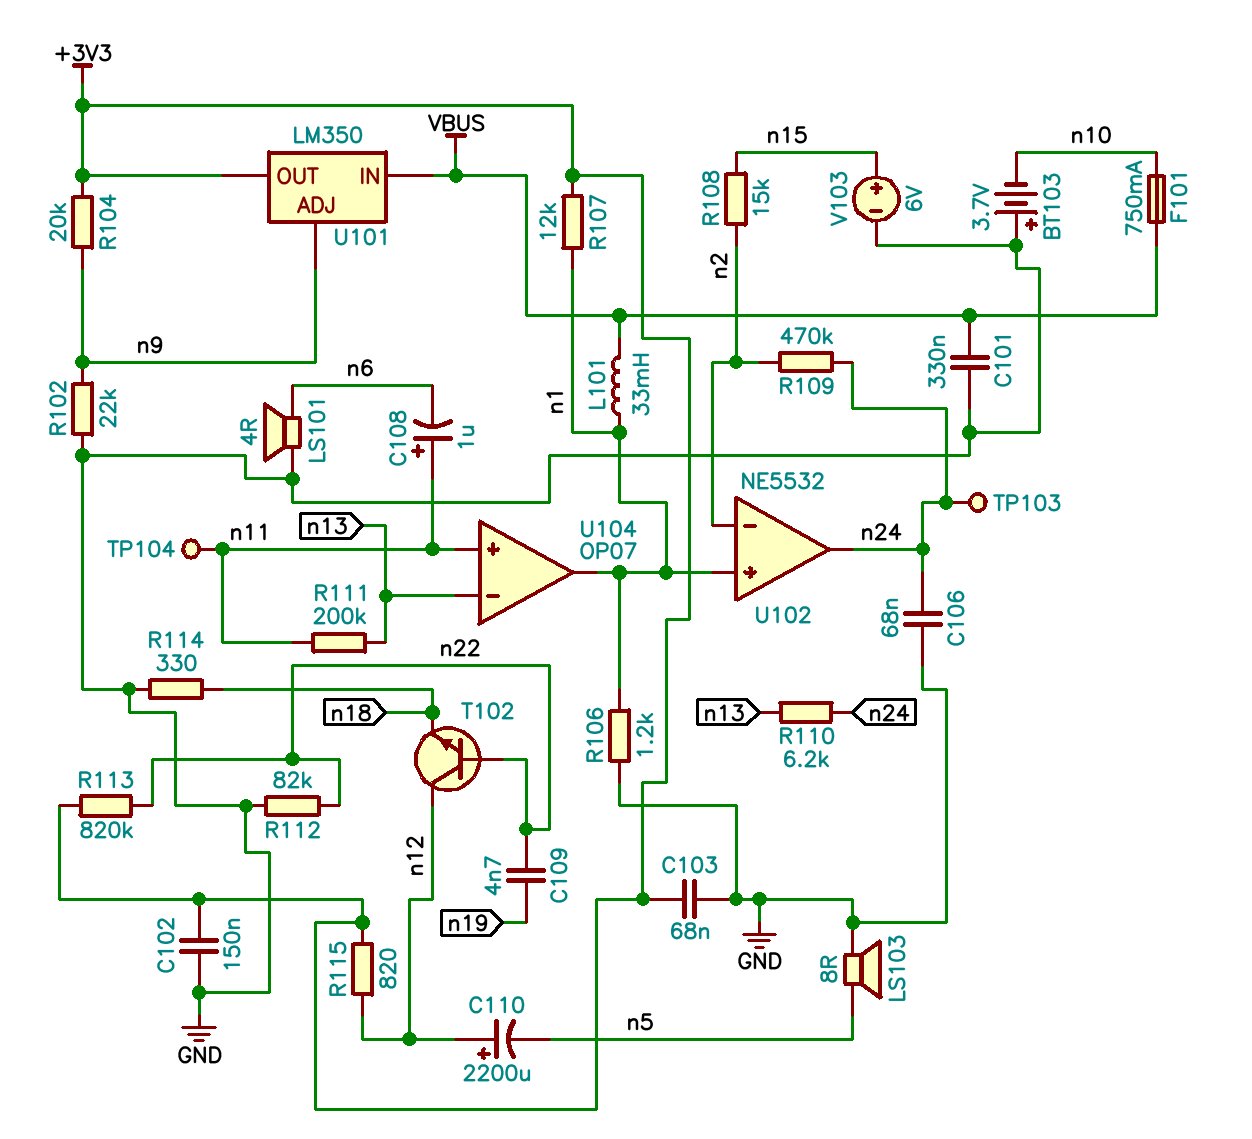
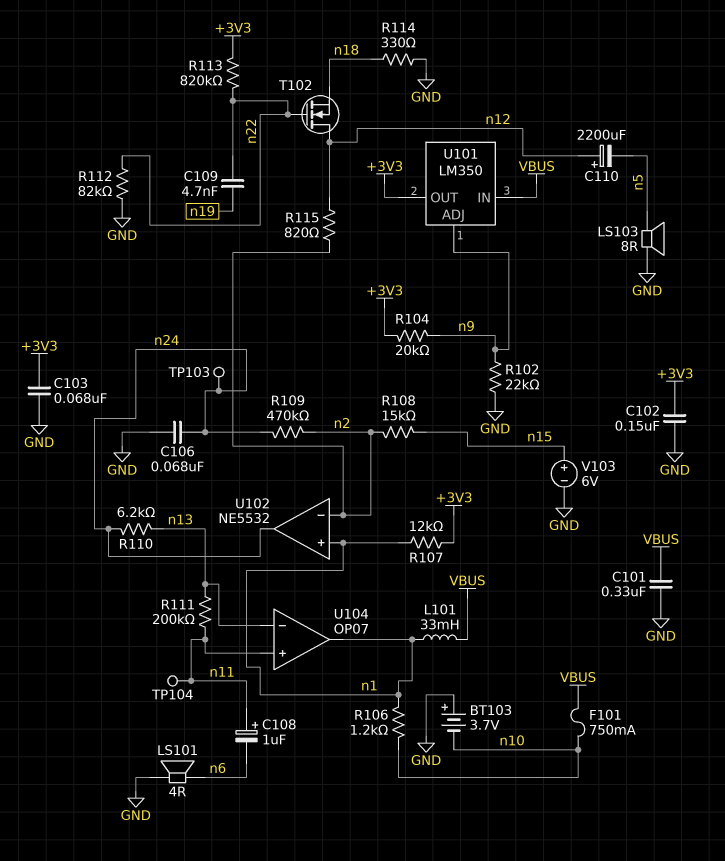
R106: 1.2k (GND, n1) -> 1.2k (n1, n10)
R115: 820 (+3V3, n12) -> 820 (n2, n12)
T102: NPN (B n22, C n12, E n18) -> NMOS (G n22, D n12, S n18)

